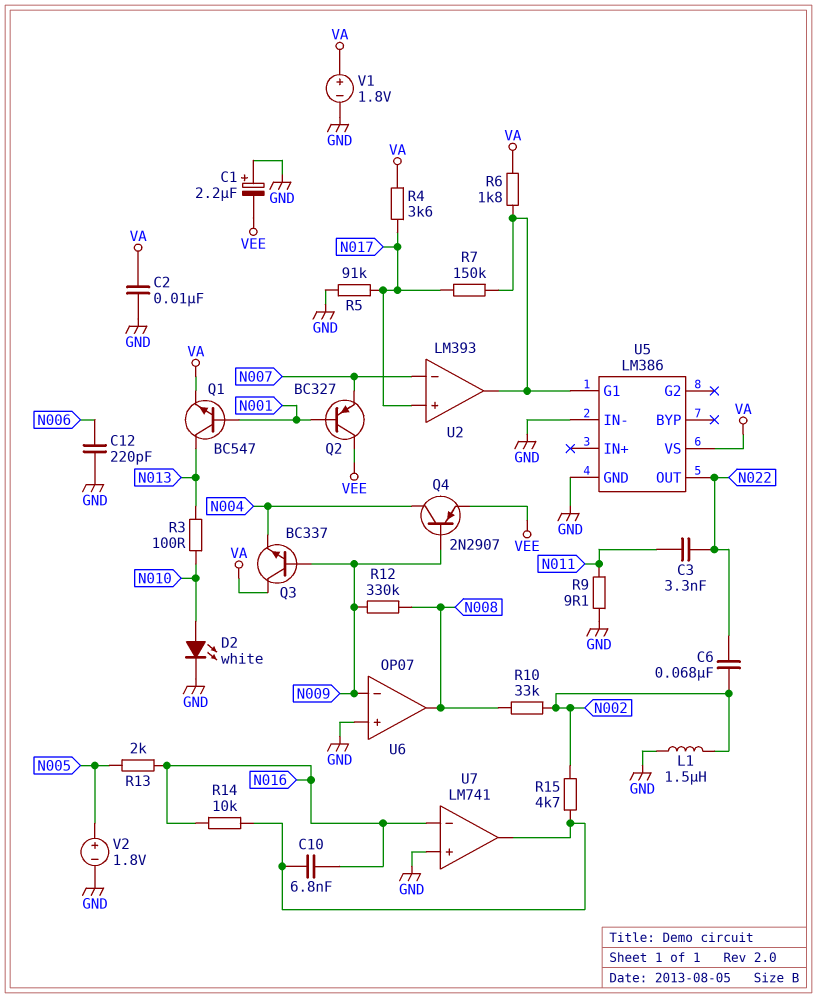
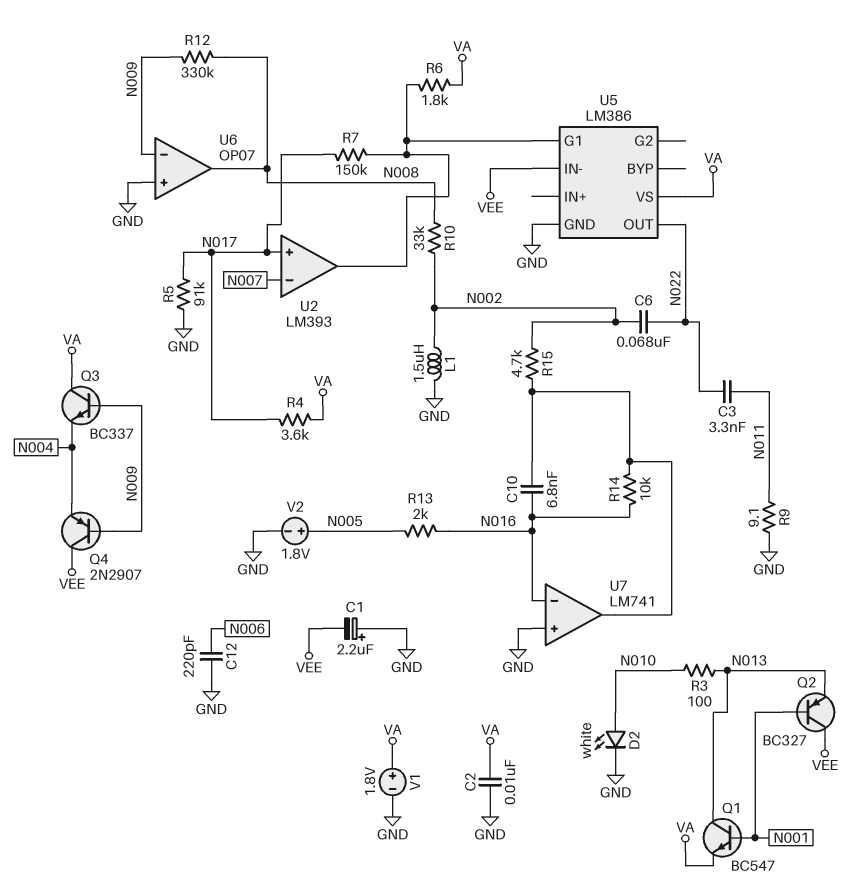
Q2: PNP BC327 (B N001, C VEE, E N007) -> PNP BC327 (B N001, C VEE, E N013)
Q4: PNP 2N2907 (B N009, C N004, E VEE) -> PNP 2N2907 (B N009, C VEE, E N004)
U5 pin IN-: GND -> VEE

